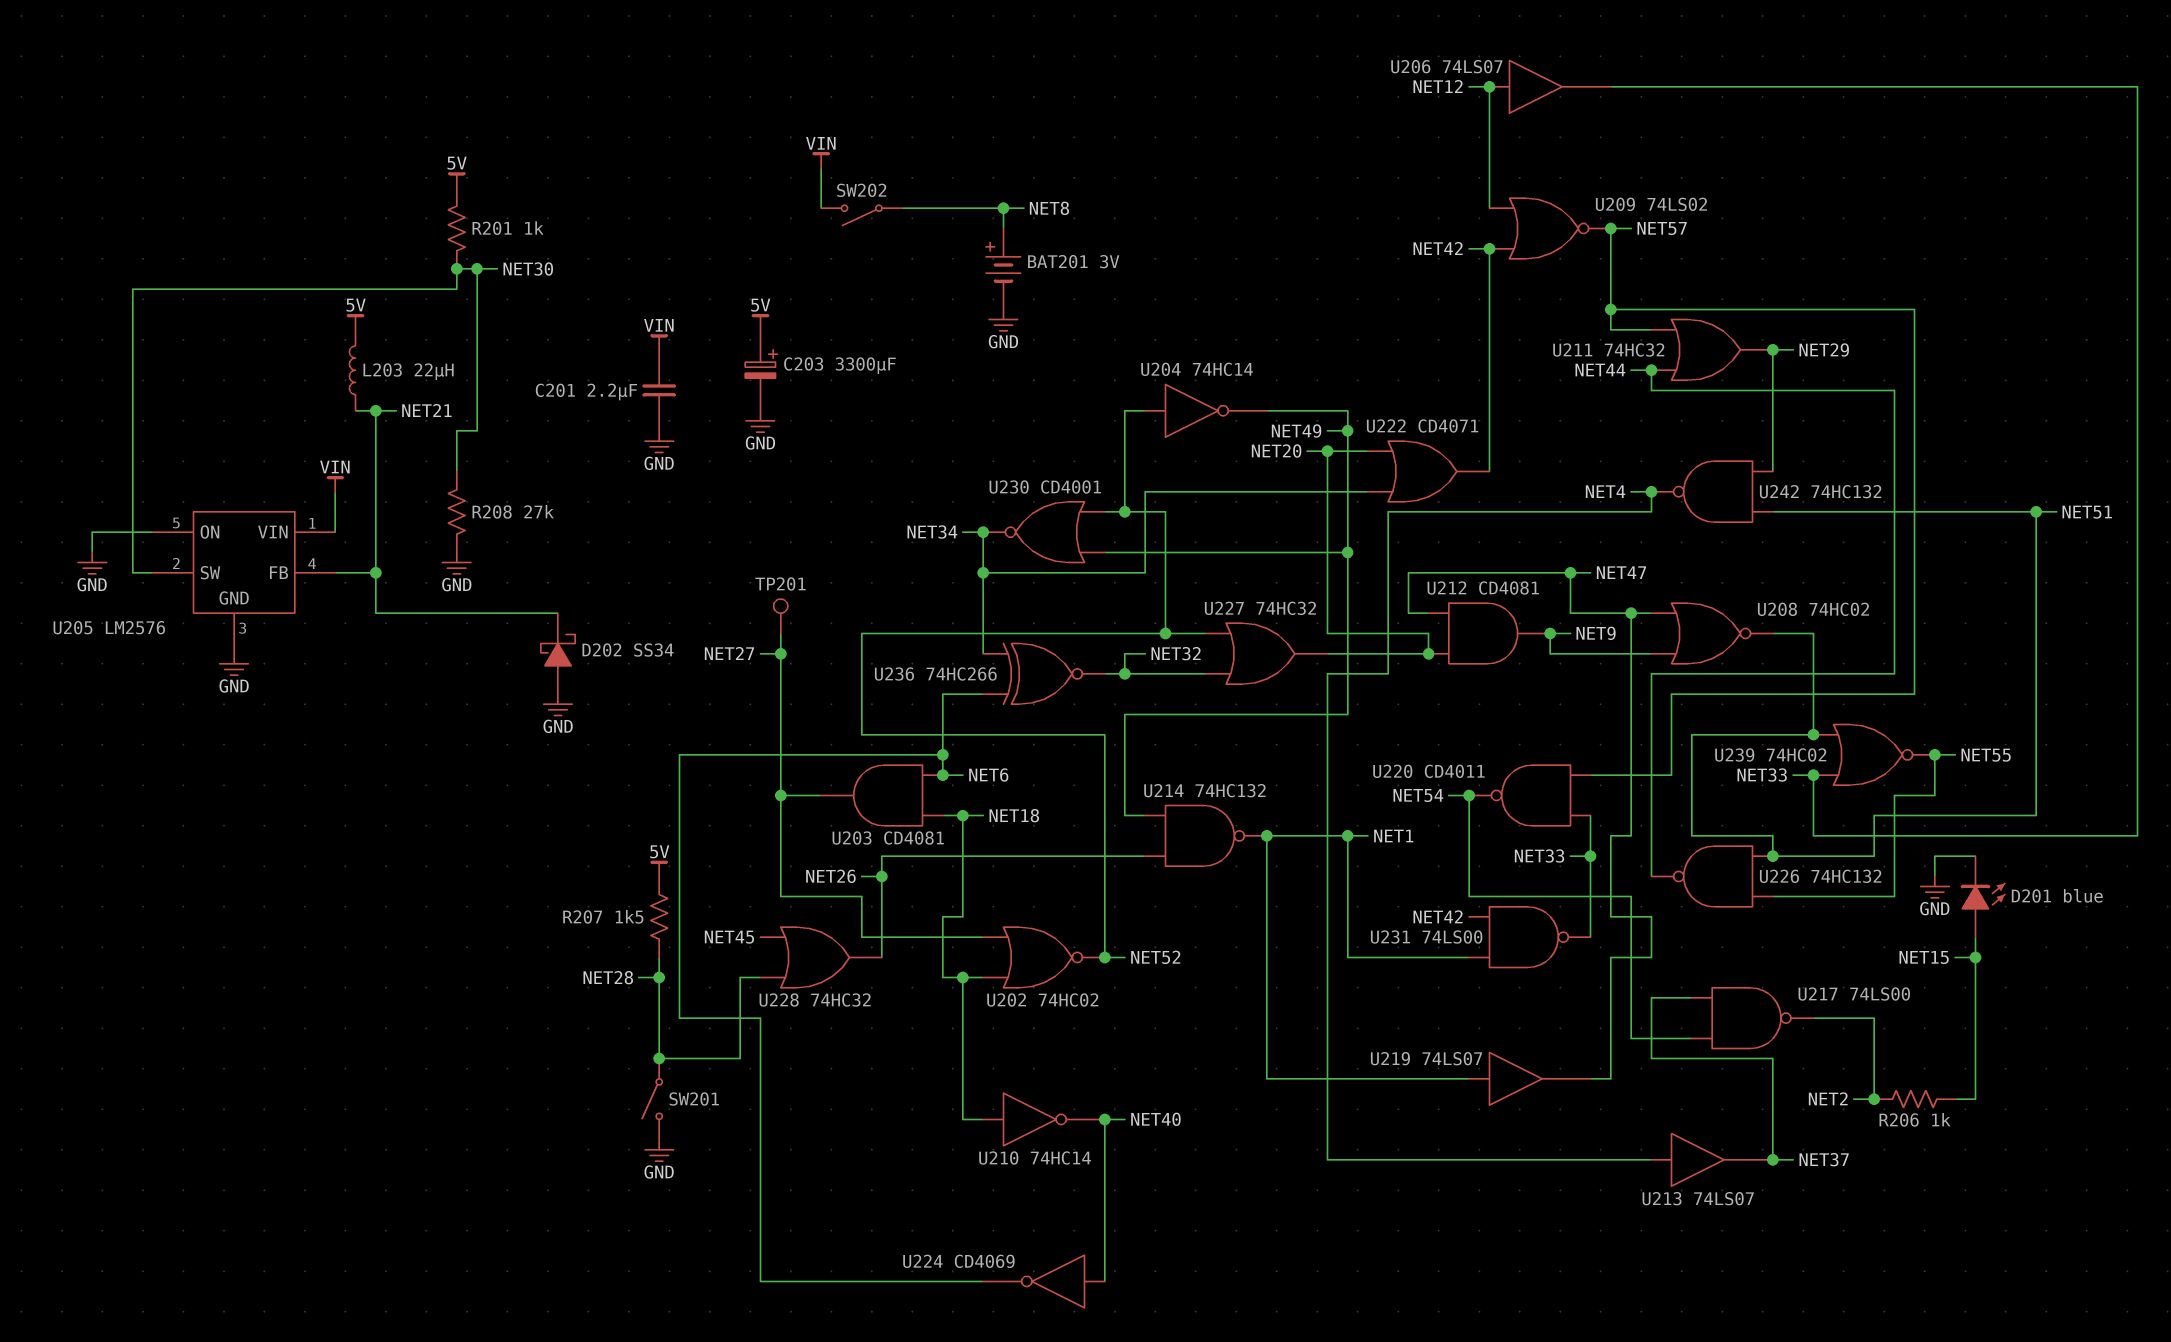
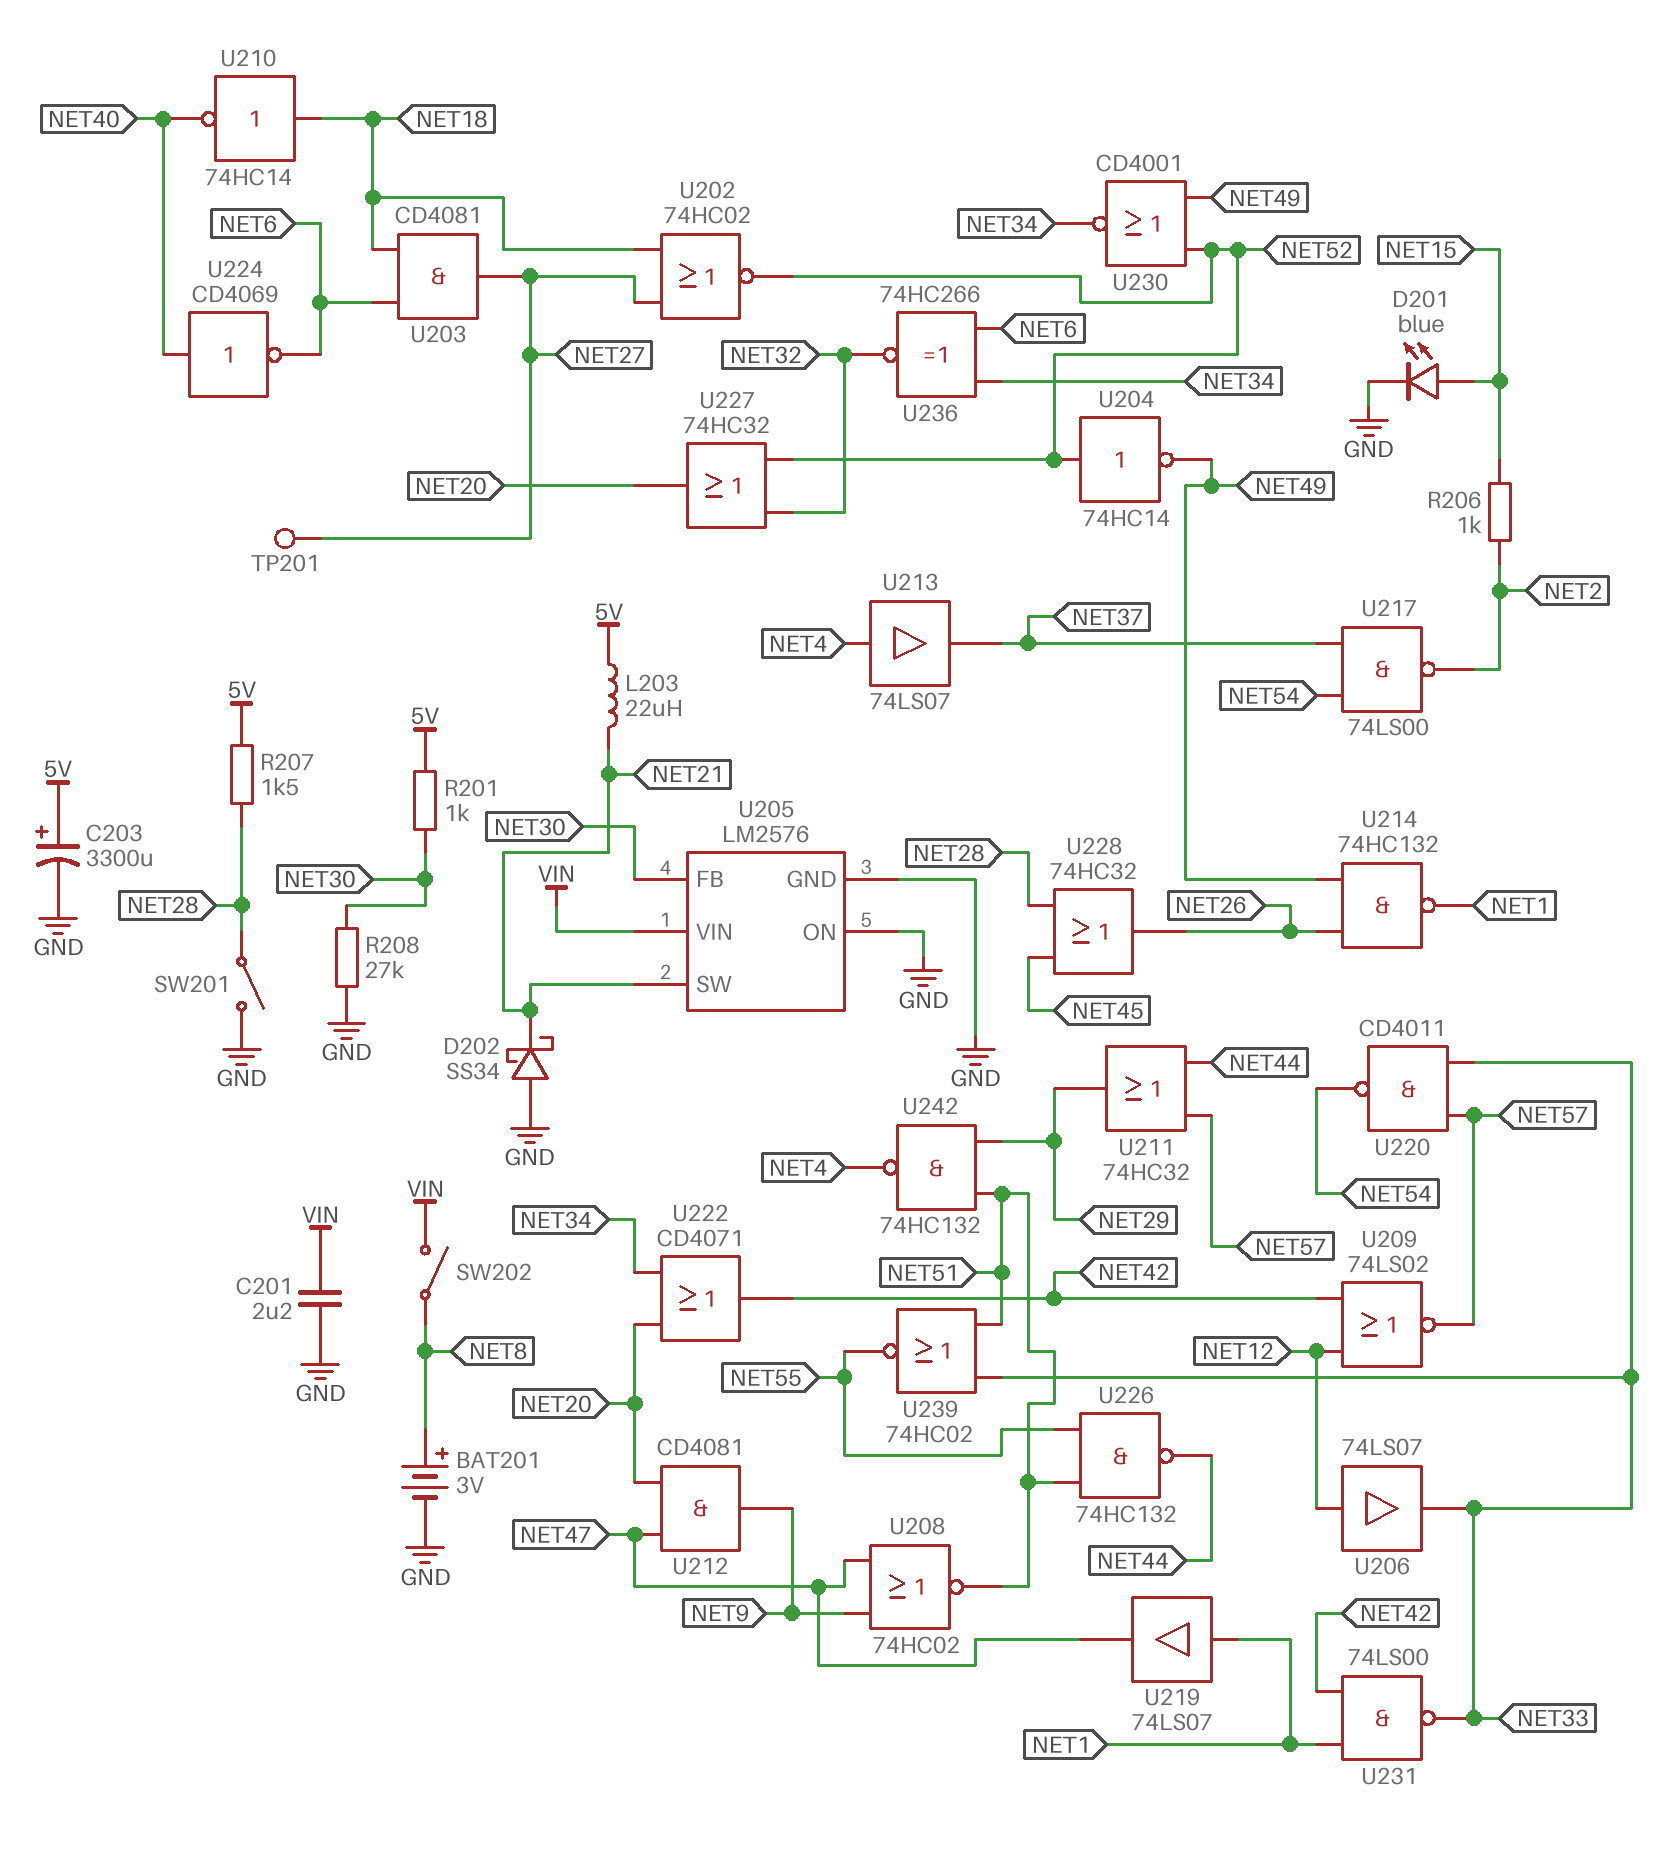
U205 pin FB: NET21 -> NET30
U205 pin SW: NET30 -> NET21

